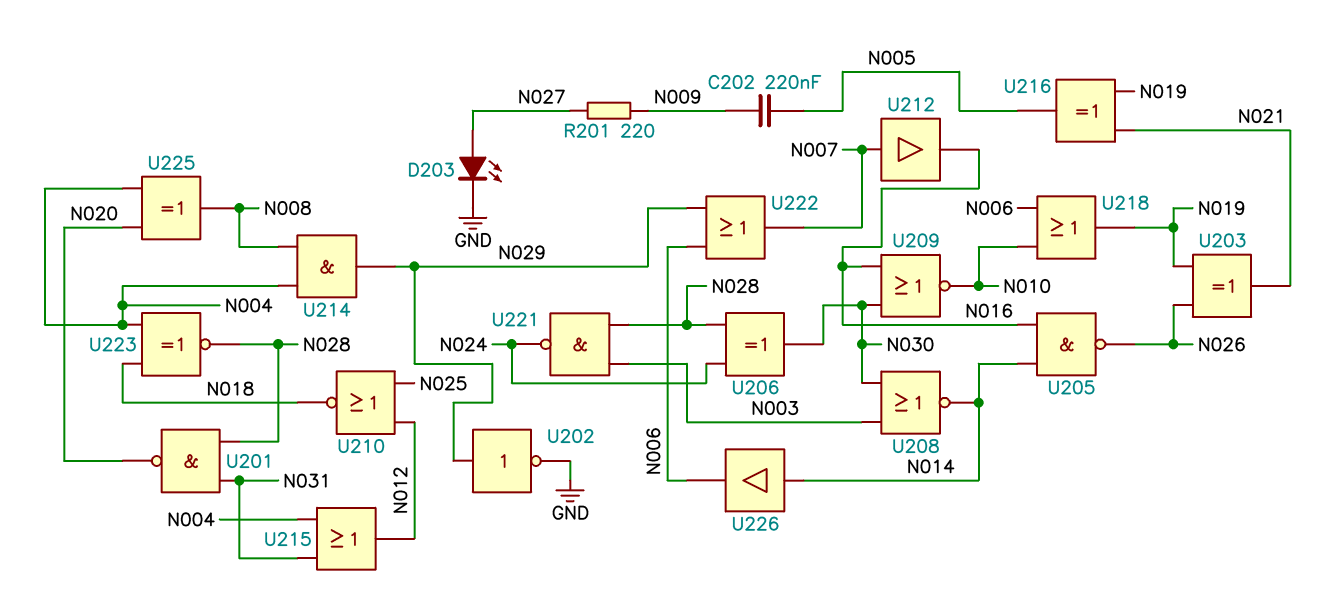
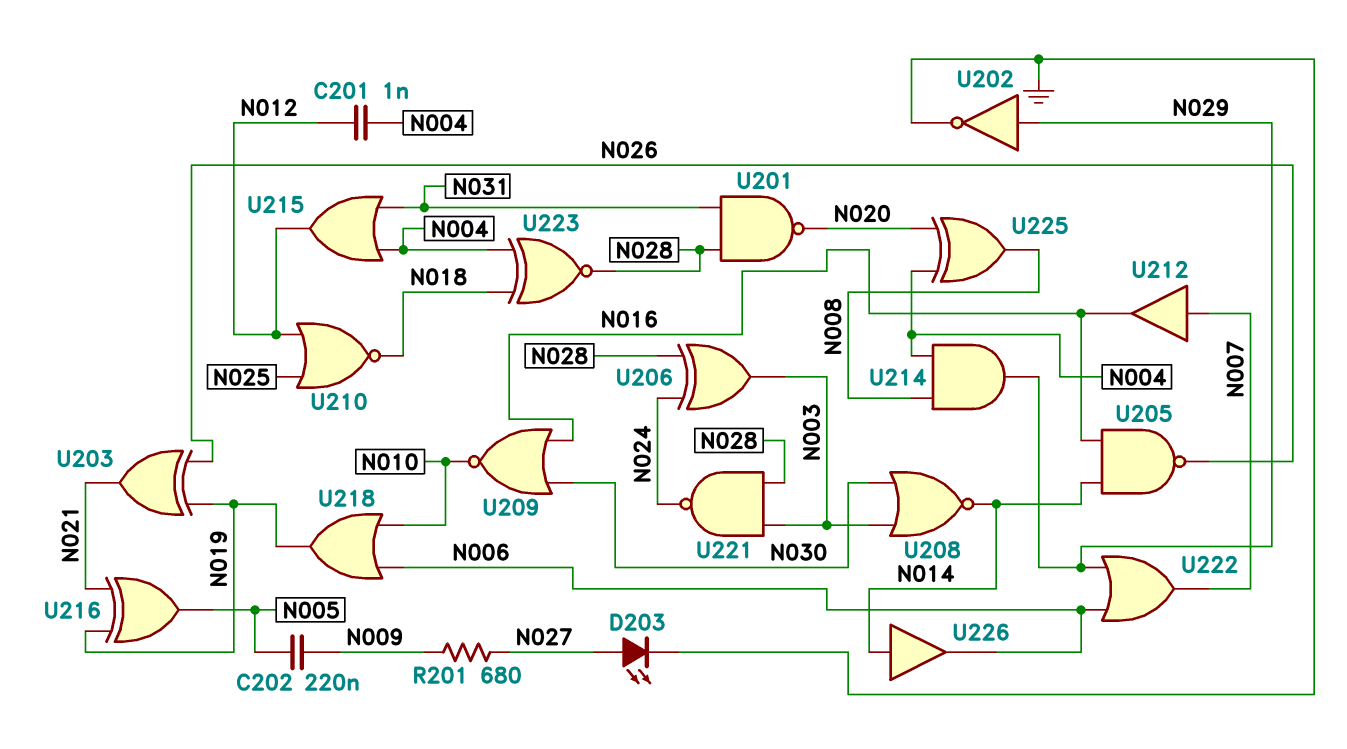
C201: none -> 1nF (N004, N012)
R201: 220 (N009, N027) -> 680 (N009, N027)
U206: XOR (in N024, in N028, out N030) -> XOR (in N024, in N028, out N003)

